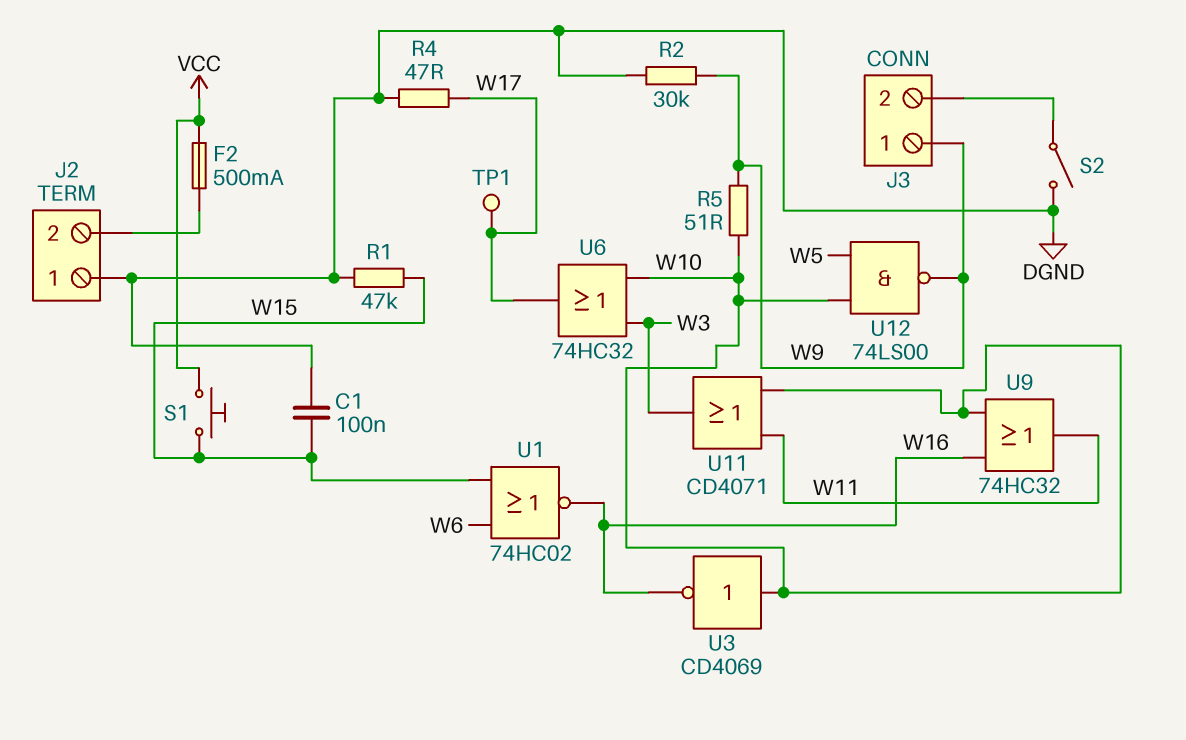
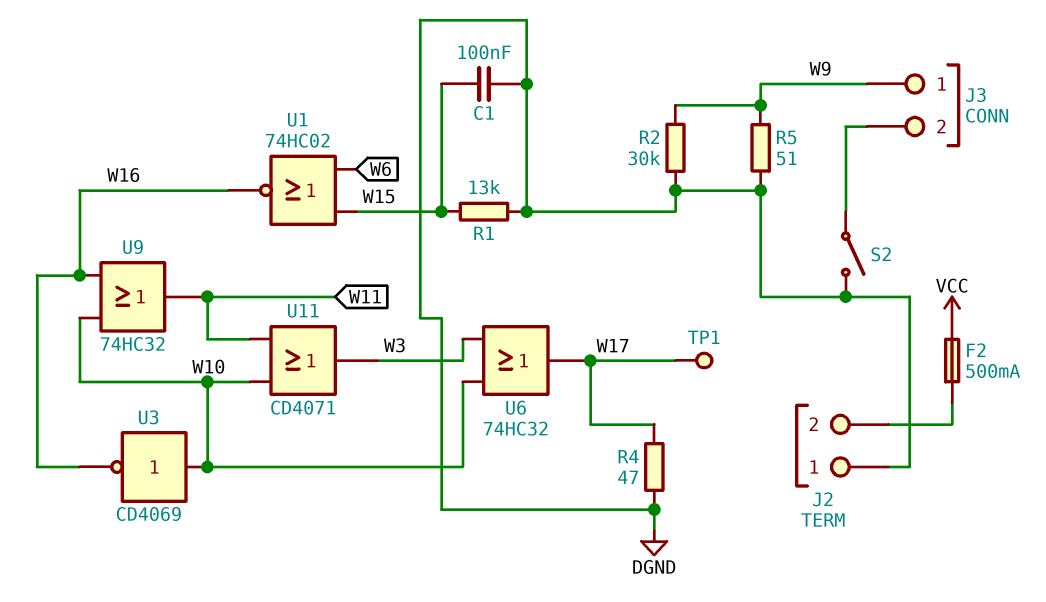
R1: 47k (DGND, W15) -> 13k (DGND, W15)
R5: 51 (W9, W10) -> 51 (DGND, W9)
S1: button (VCC, W15) -> none
U12: NAND 74LS00 (in W5, in W10, out W9) -> none

